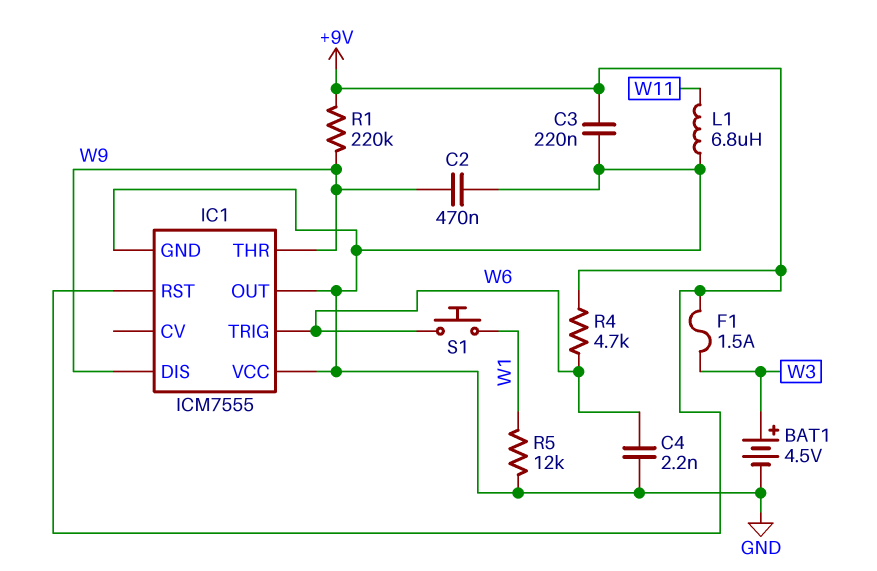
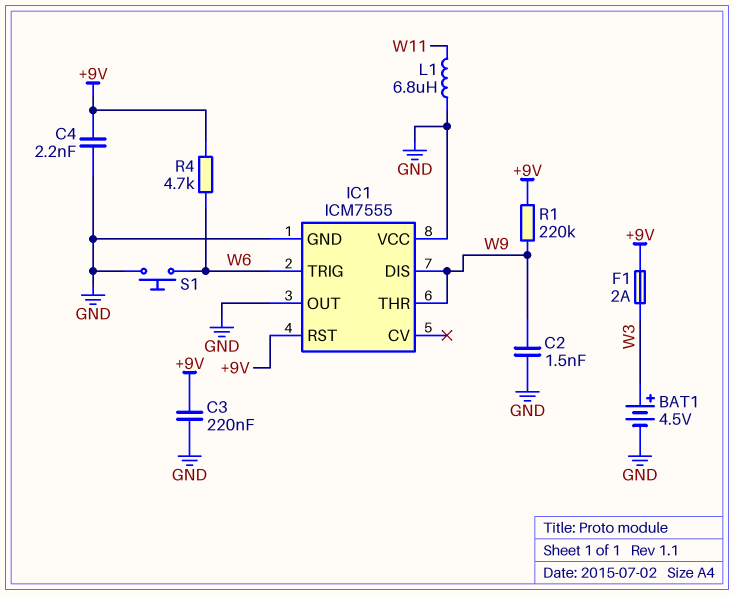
C2: 470nF (GND, W9) -> 1.5nF (GND, W9)
C4: 2.2nF (GND, W6) -> 2.2nF (+9V, GND)
F1: 1.5A (+9V, W3) -> 2A (+9V, W3)
R5: 12k (GND, W1) -> none
S1: button (W1, W6) -> button (GND, W6)

